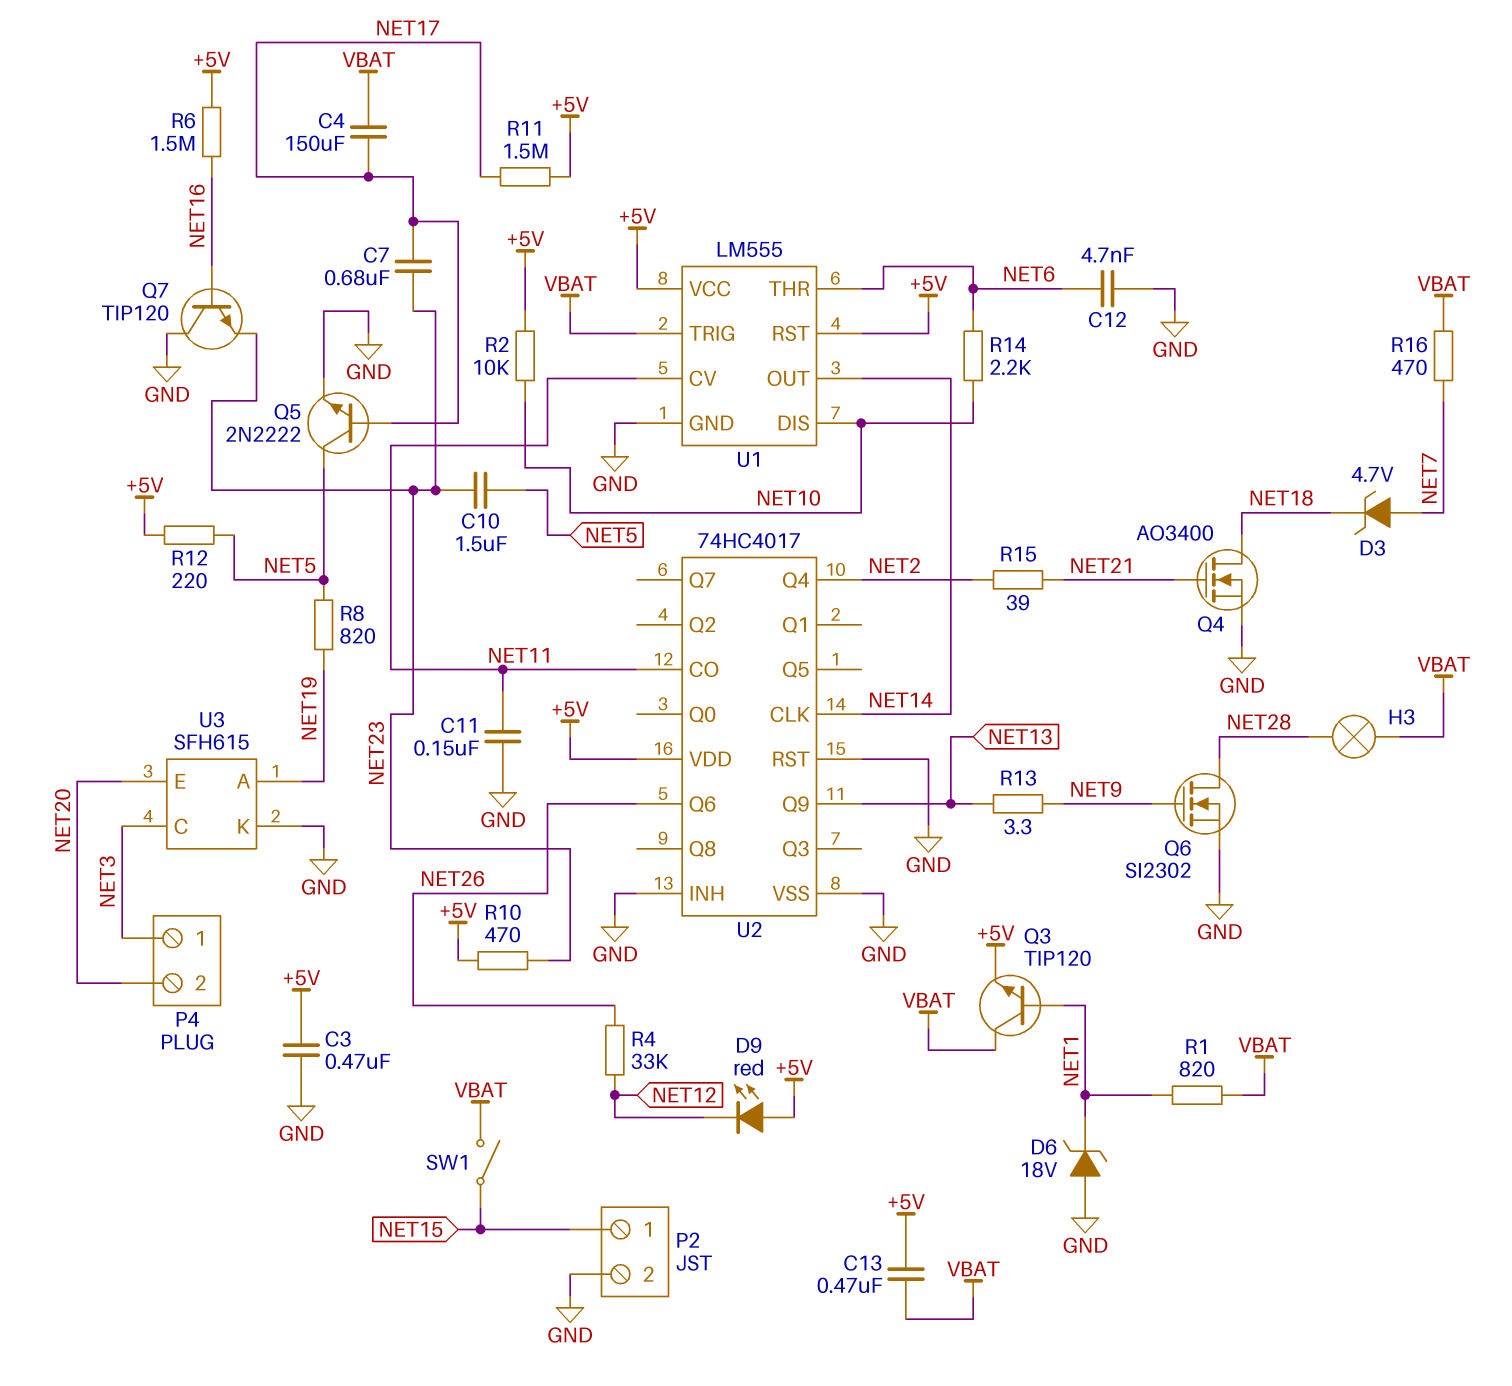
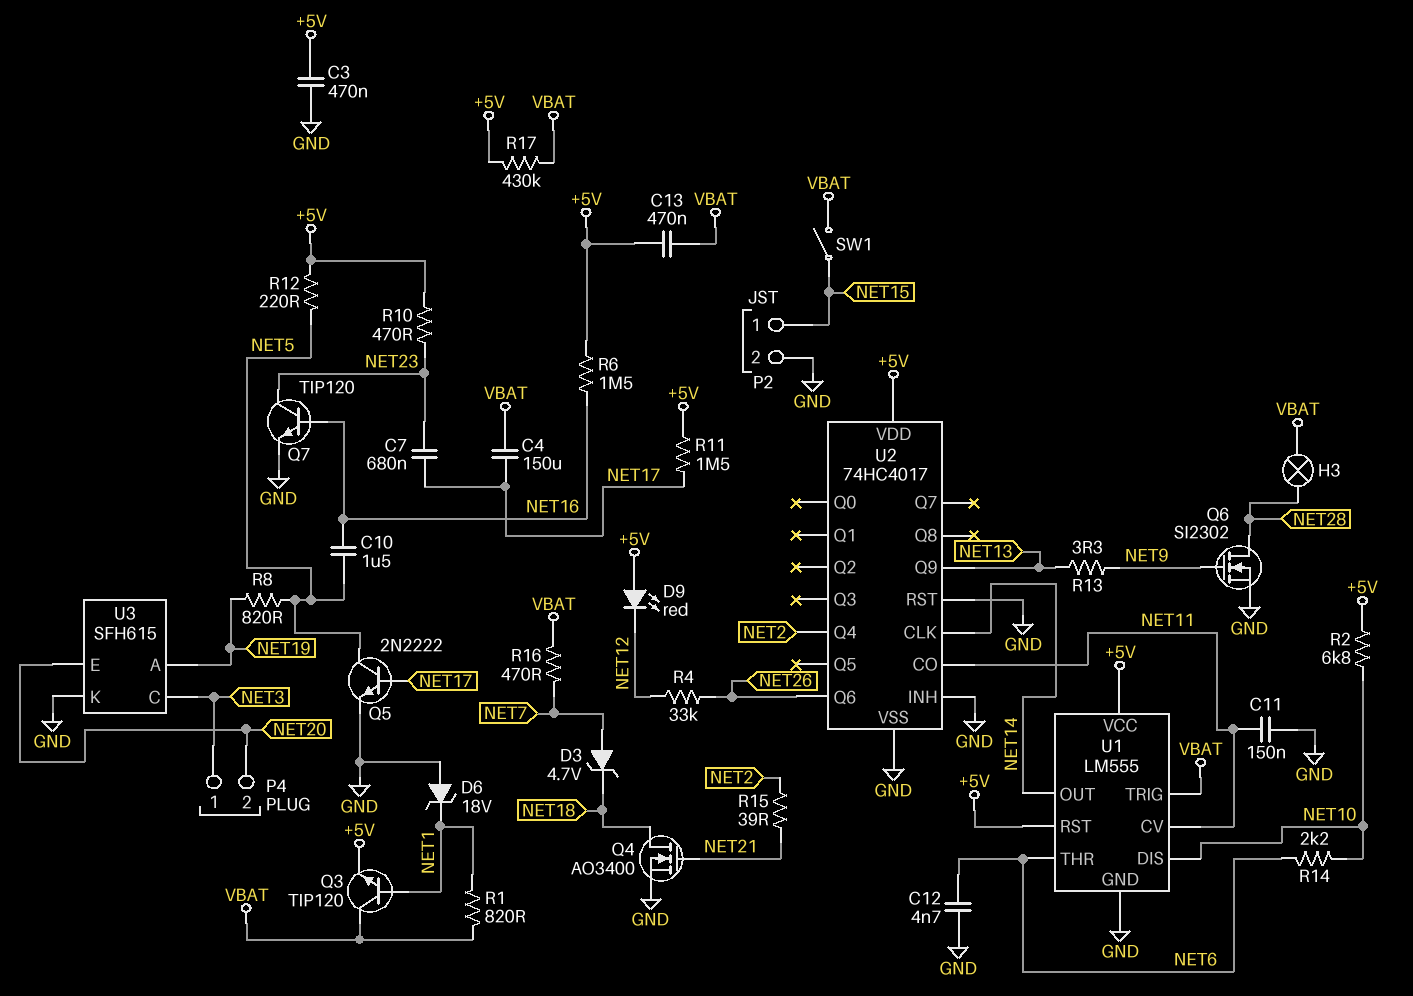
C10: 1.5uF (NET5, NET23) -> 1.5uF (NET5, NET16)
Q7: NPN TIP120 (B NET16, C GND, E NET23) -> NPN TIP120 (B NET16, C NET23, E GND)
R2: 10k (+5V, NET10) -> 6.8k (+5V, NET10)
R17: none -> 430k (+5V, VBAT)

